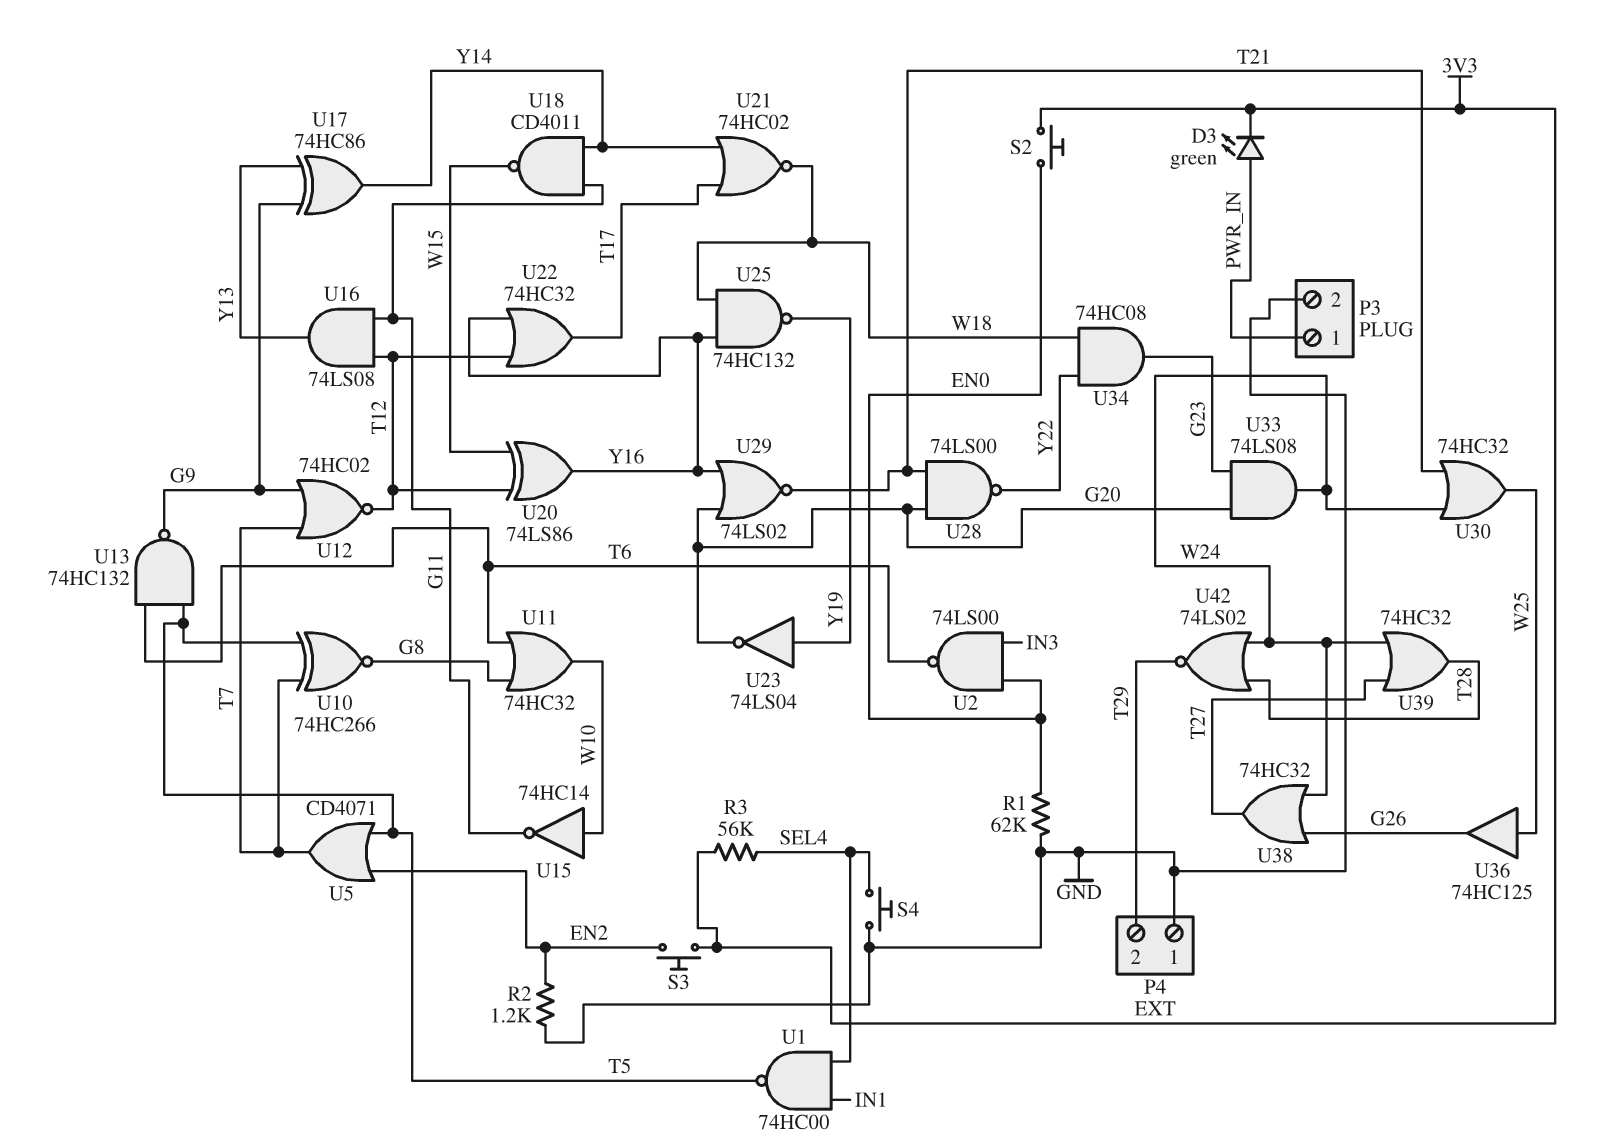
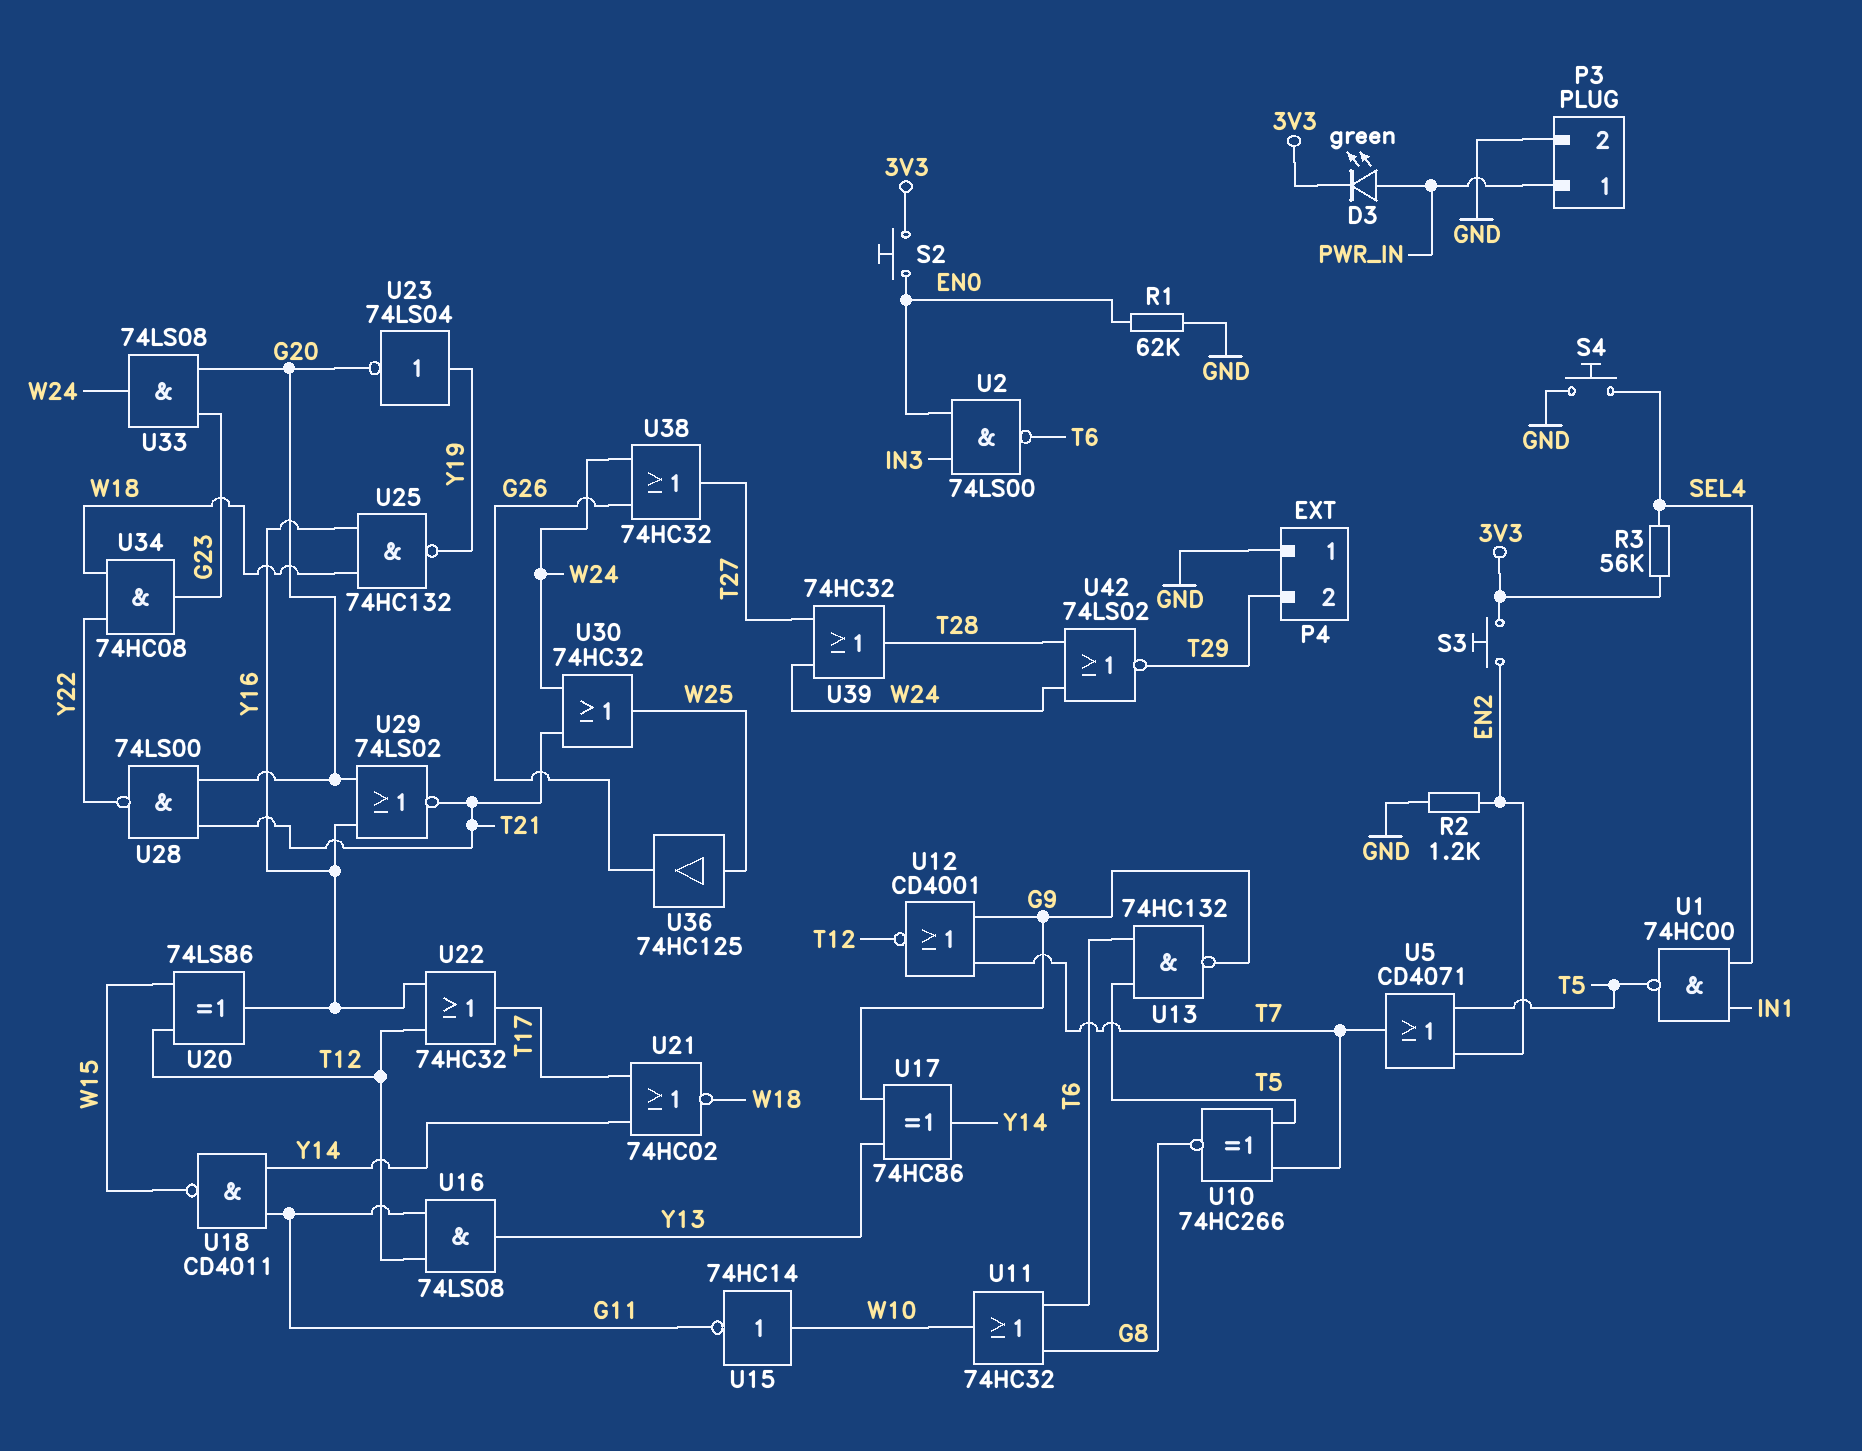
U12: NOR 74HC02 (in G9, in T7, out T12) -> NOR CD4001 (in G9, in T7, out T12)

